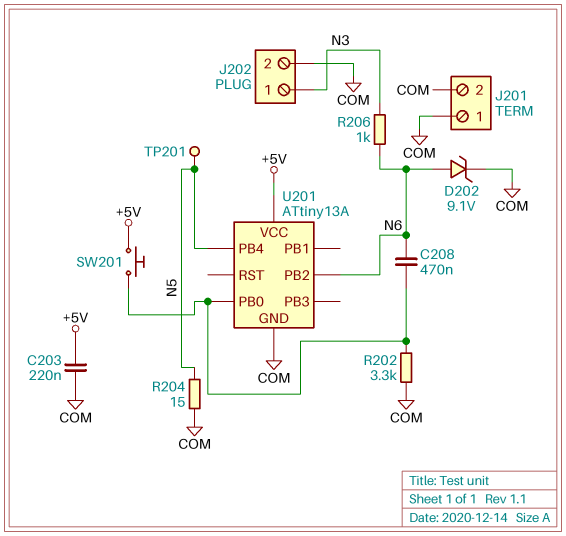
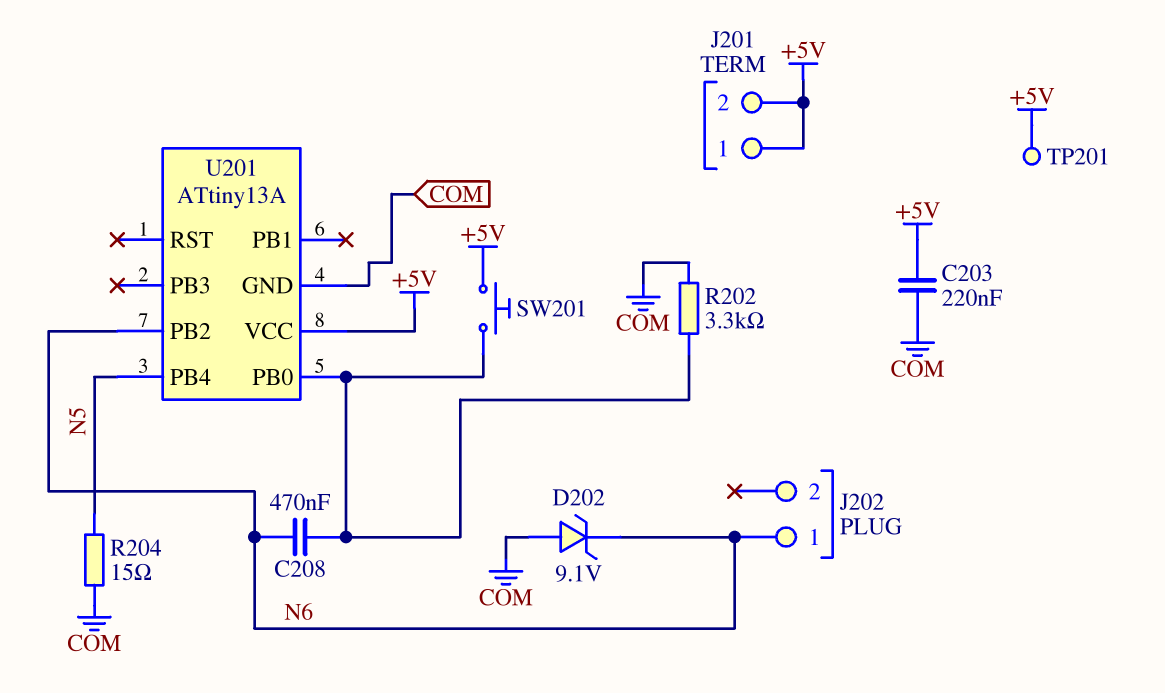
D202: zener 9.1V (A N6, K COM) -> zener 9.1V (A COM, K N6)
J201 pin 1: COM -> +5V
J201 pin 2: COM -> +5V
J202 pin 1: N3 -> N6
J202 pin 2: COM -> none
R206: 1k (N3, N6) -> none
TP201: test point (N5) -> test point (+5V)

